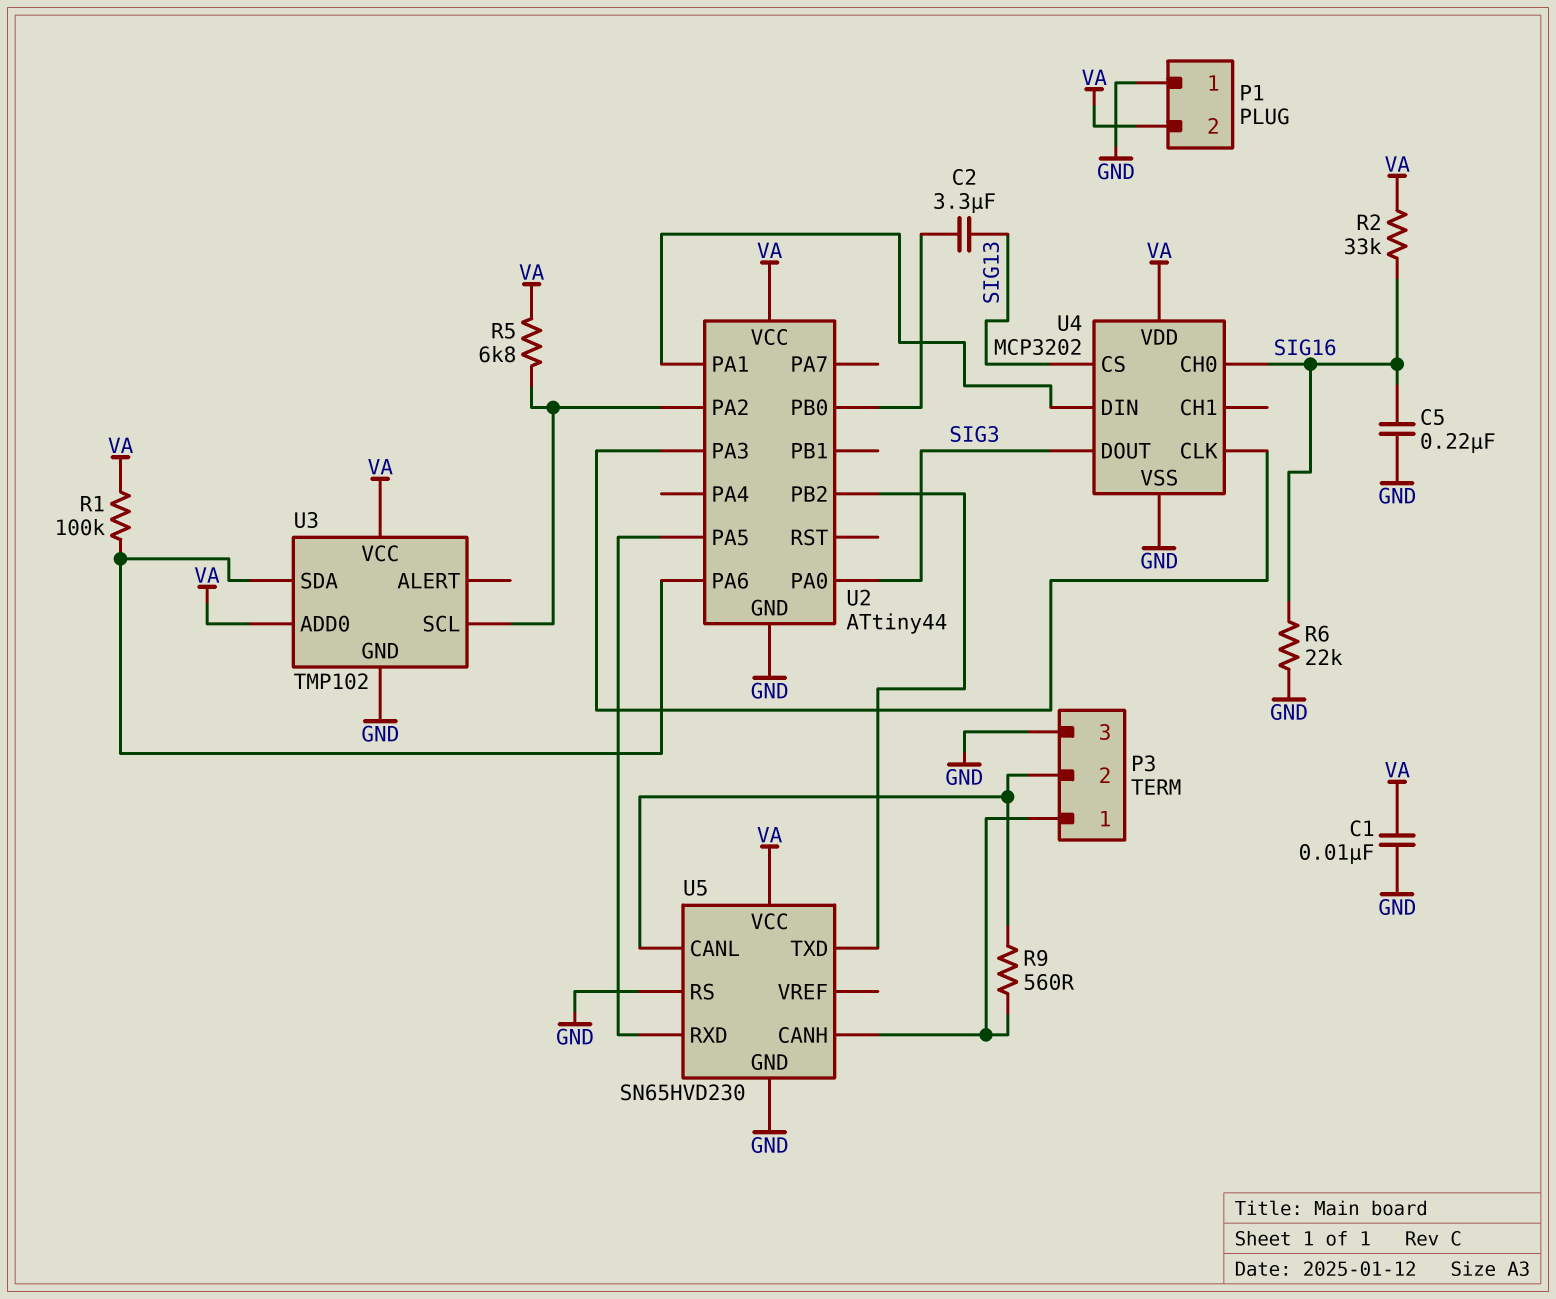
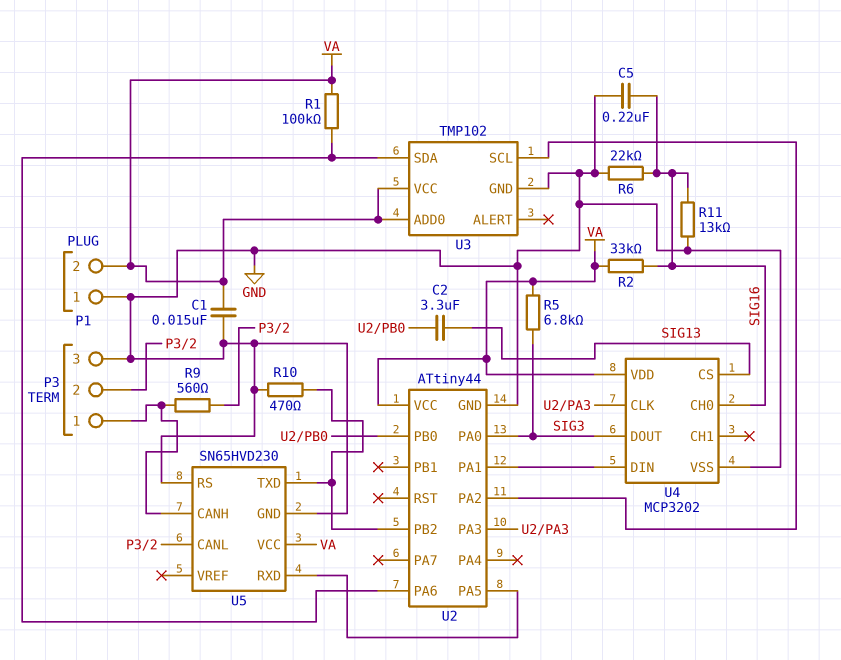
C1: 10nF (GND, VA) -> 15nF (GND, VA)
R5: 6.8k (U2/PA2, VA) -> 6.8k (SIG3, VA)
R10: none -> 470 (GND, U2/PB2)
R11: none -> 13k (GND, SIG16)

